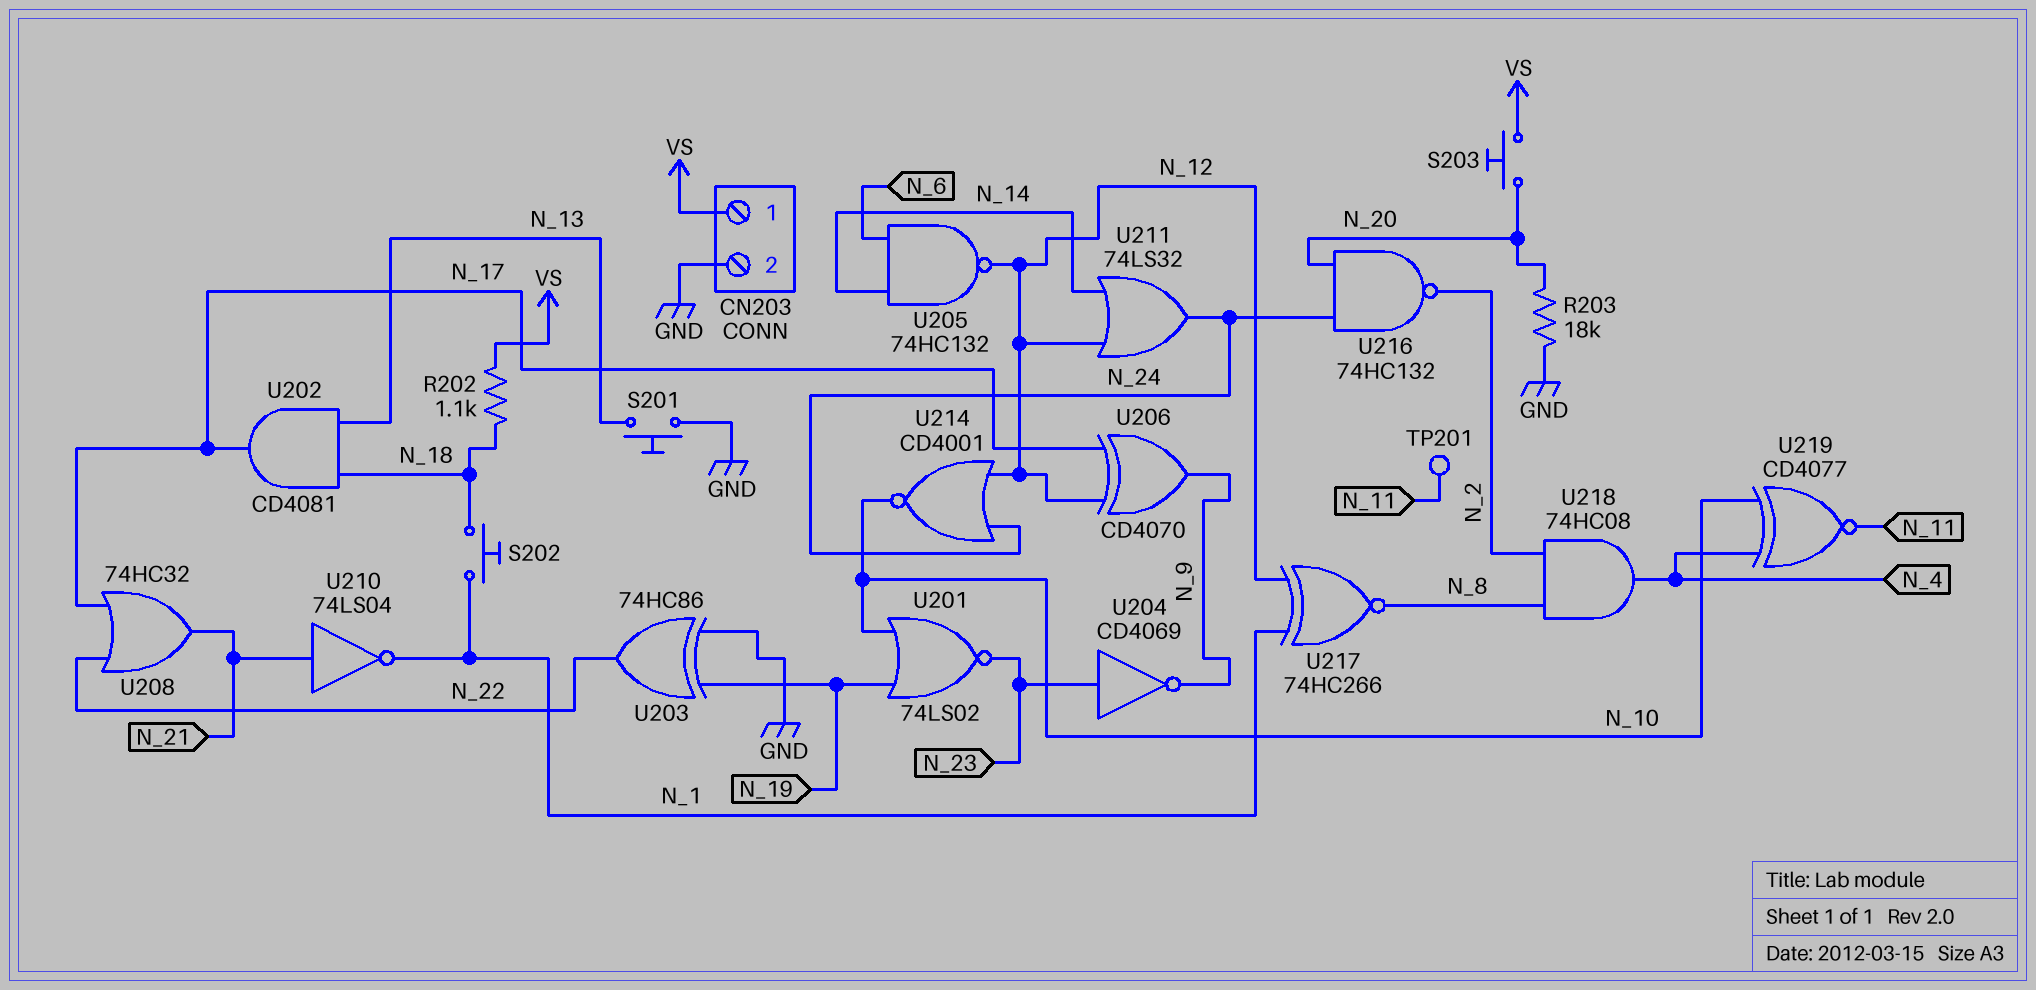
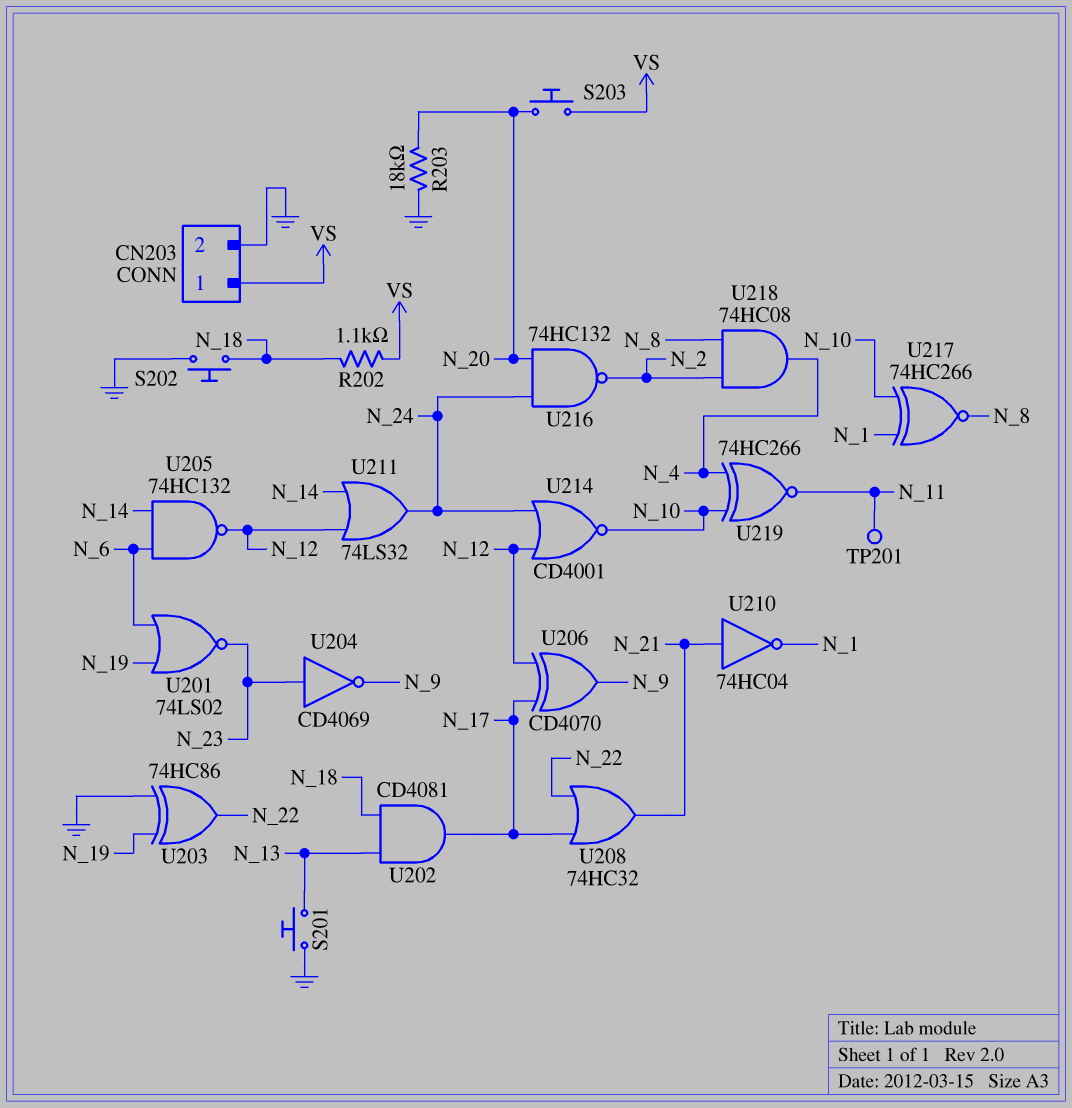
S202: button (N_1, N_18) -> button (GND, N_18)
U201: NOR 74LS02 (in N_10, in N_19, out N_23) -> NOR 74LS02 (in N_6, in N_19, out N_23)
U210: NOT 74LS04 (in N_21, out N_1) -> NOT 74HC04 (in N_21, out N_1)
U217: XNOR 74HC266 (in N_1, in N_12, out N_8) -> XNOR 74HC266 (in N_1, in N_10, out N_8)
U219: XNOR CD4077 (in N_4, in N_10, out N_11) -> XNOR 74HC266 (in N_4, in N_10, out N_11)

